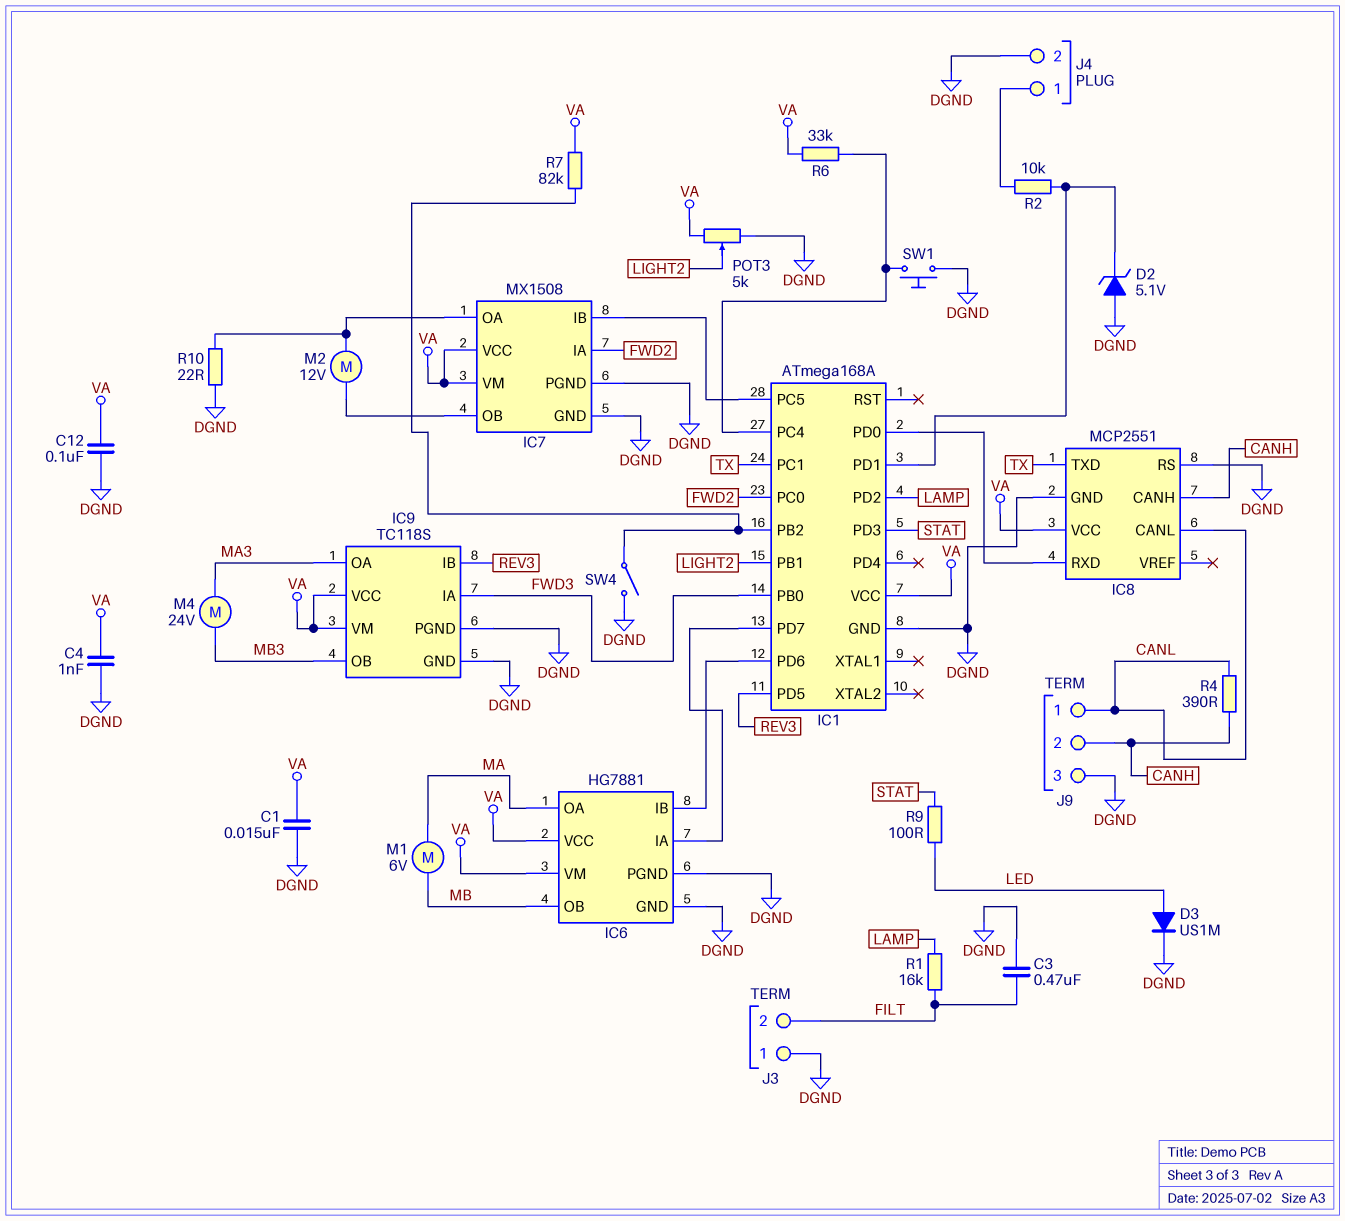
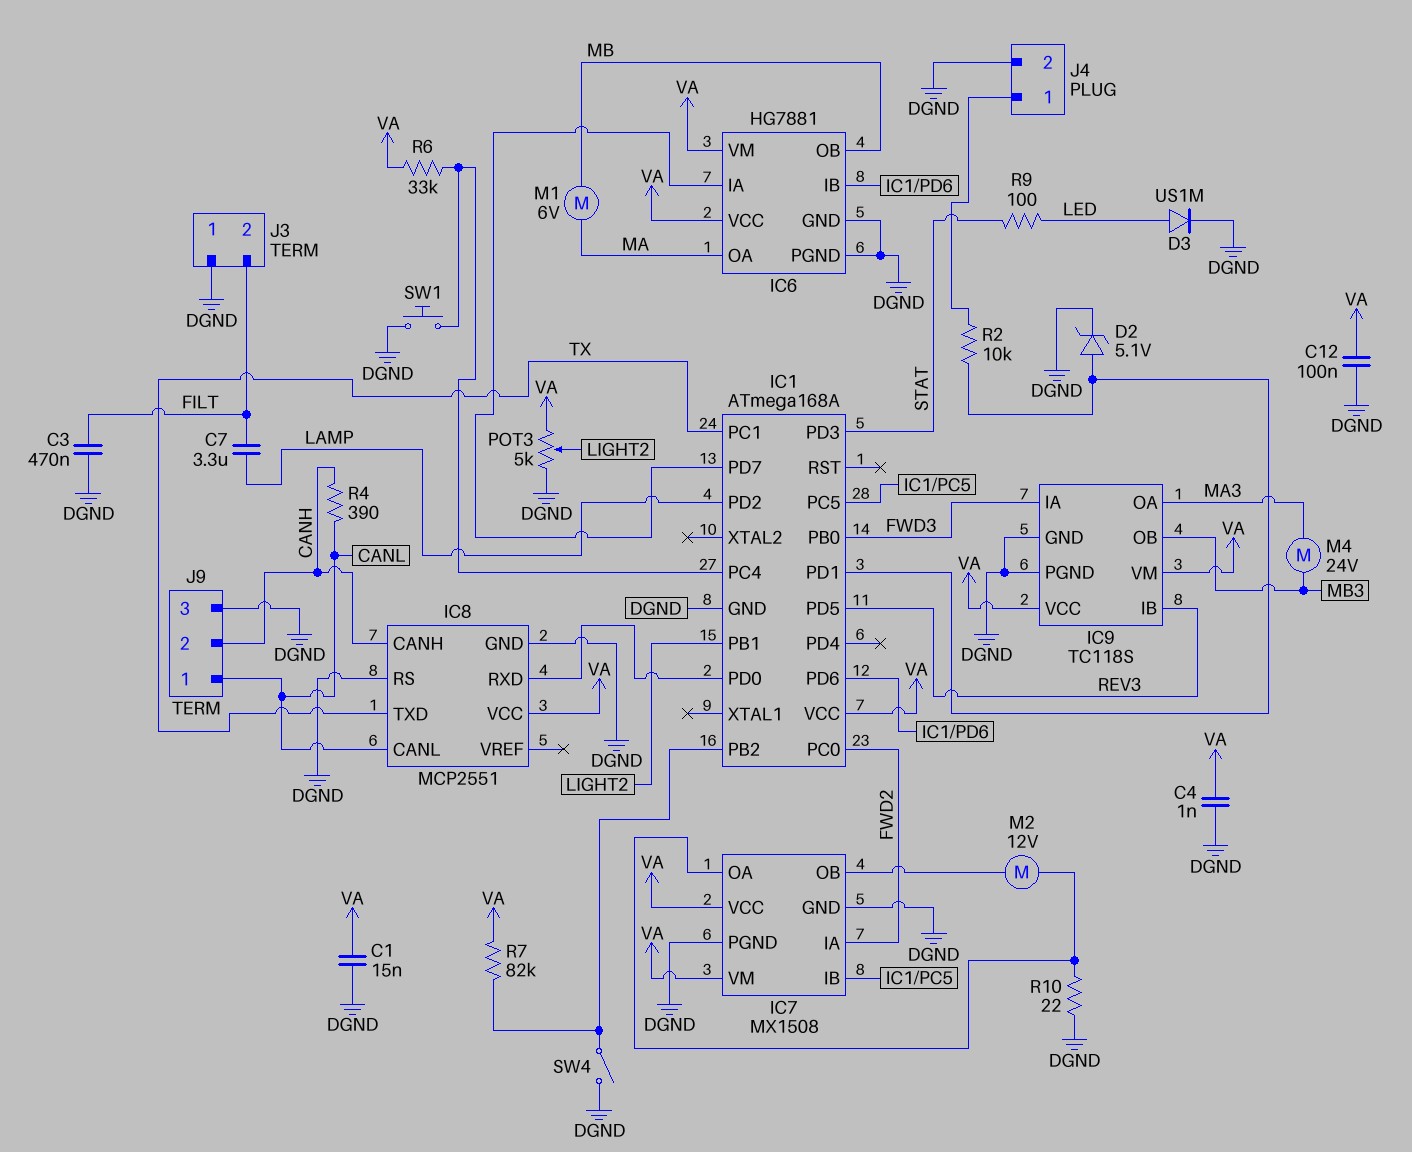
C7: none -> 3.3uF (FILT, LAMP)
D2: zener 5.1V (A DGND, K IC1/PD1) -> zener 5.1V (A IC1/PD1, K DGND)
R1: 16k (FILT, LAMP) -> none

